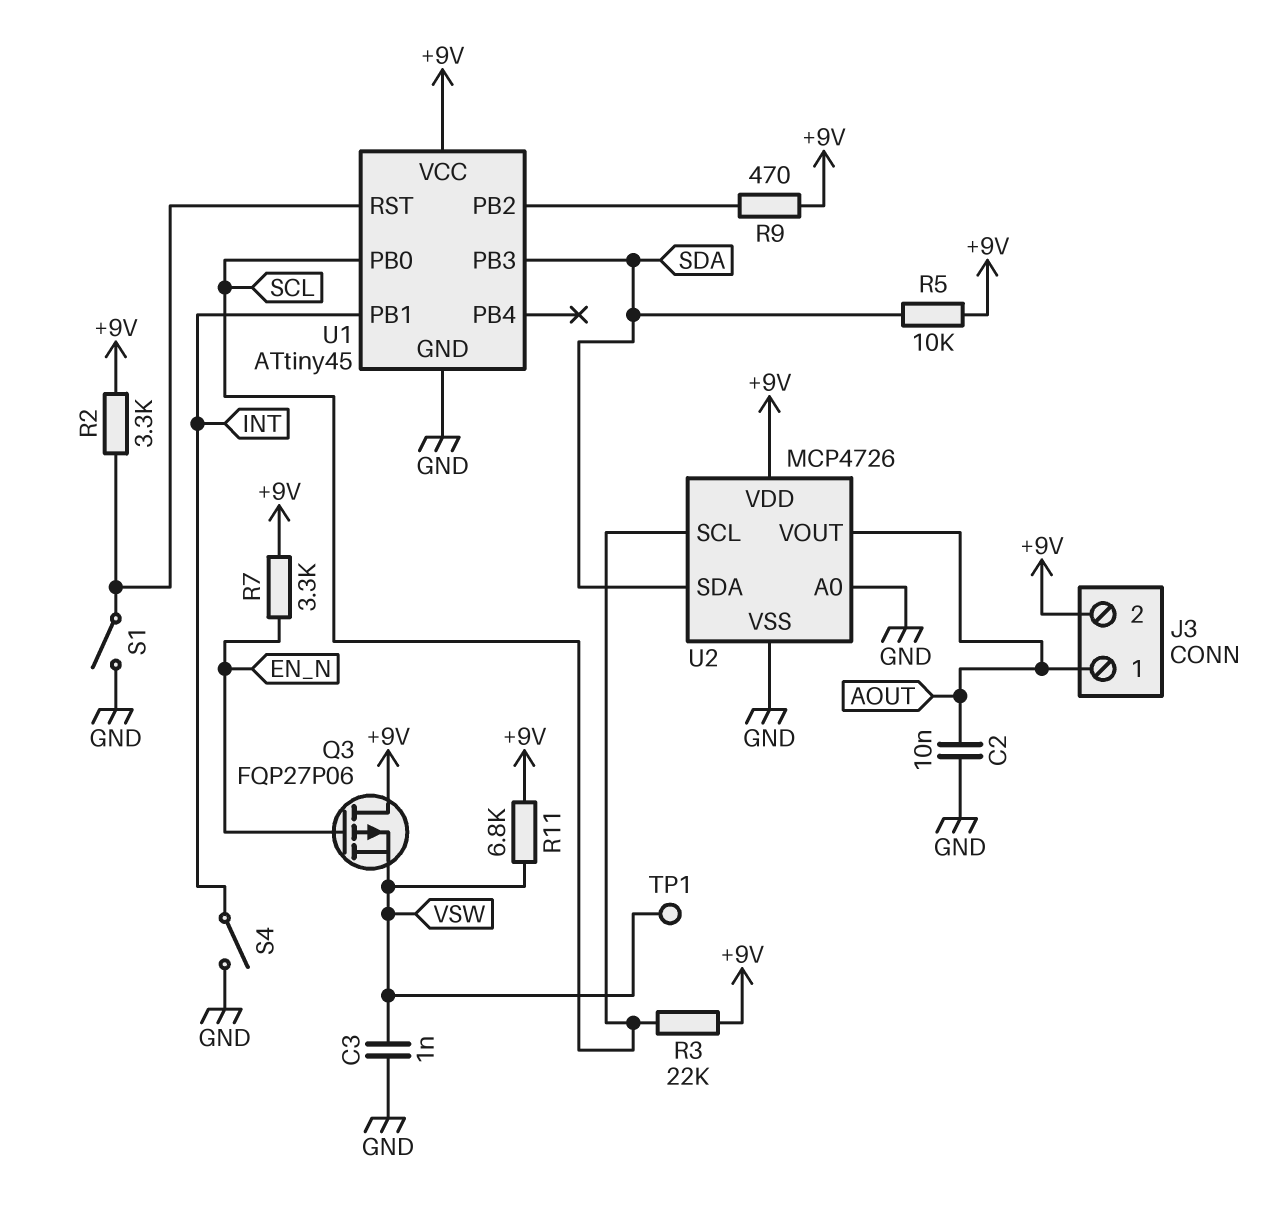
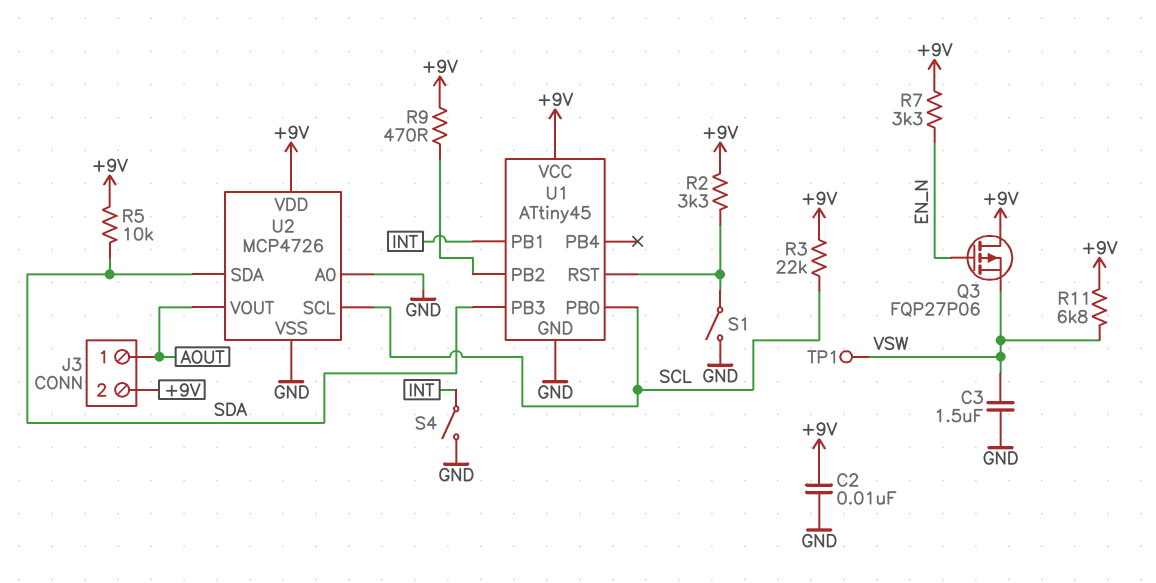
C2: 10nF (AOUT, GND) -> 10nF (+9V, GND)
C3: 1nF (GND, VSW) -> 1.5uF (GND, VSW)

